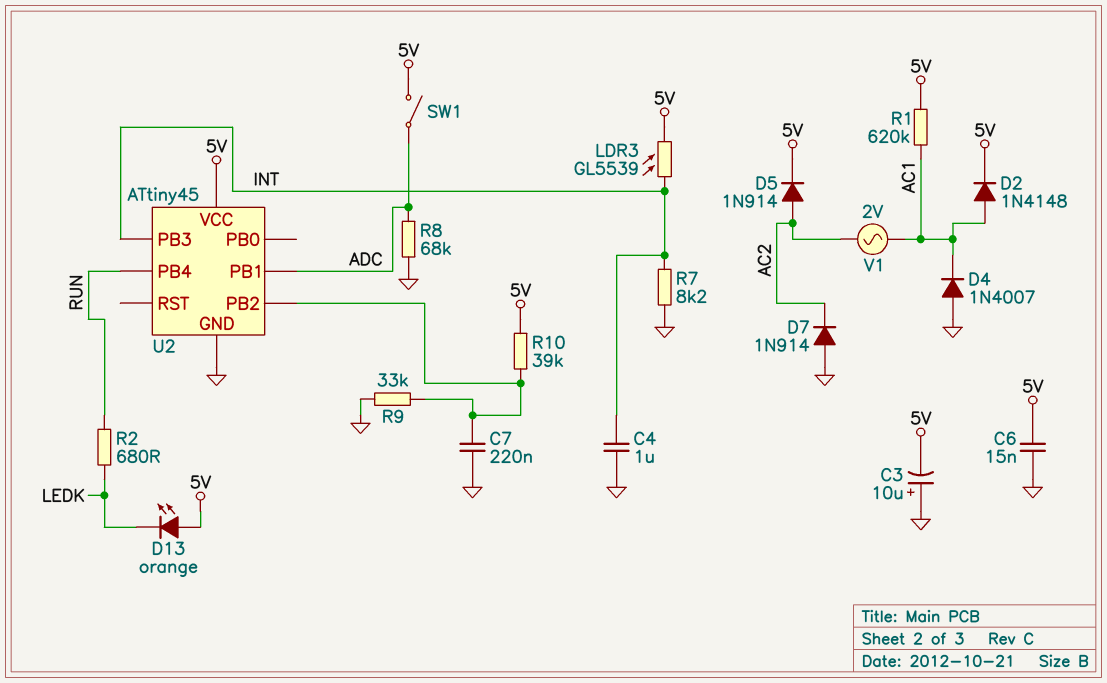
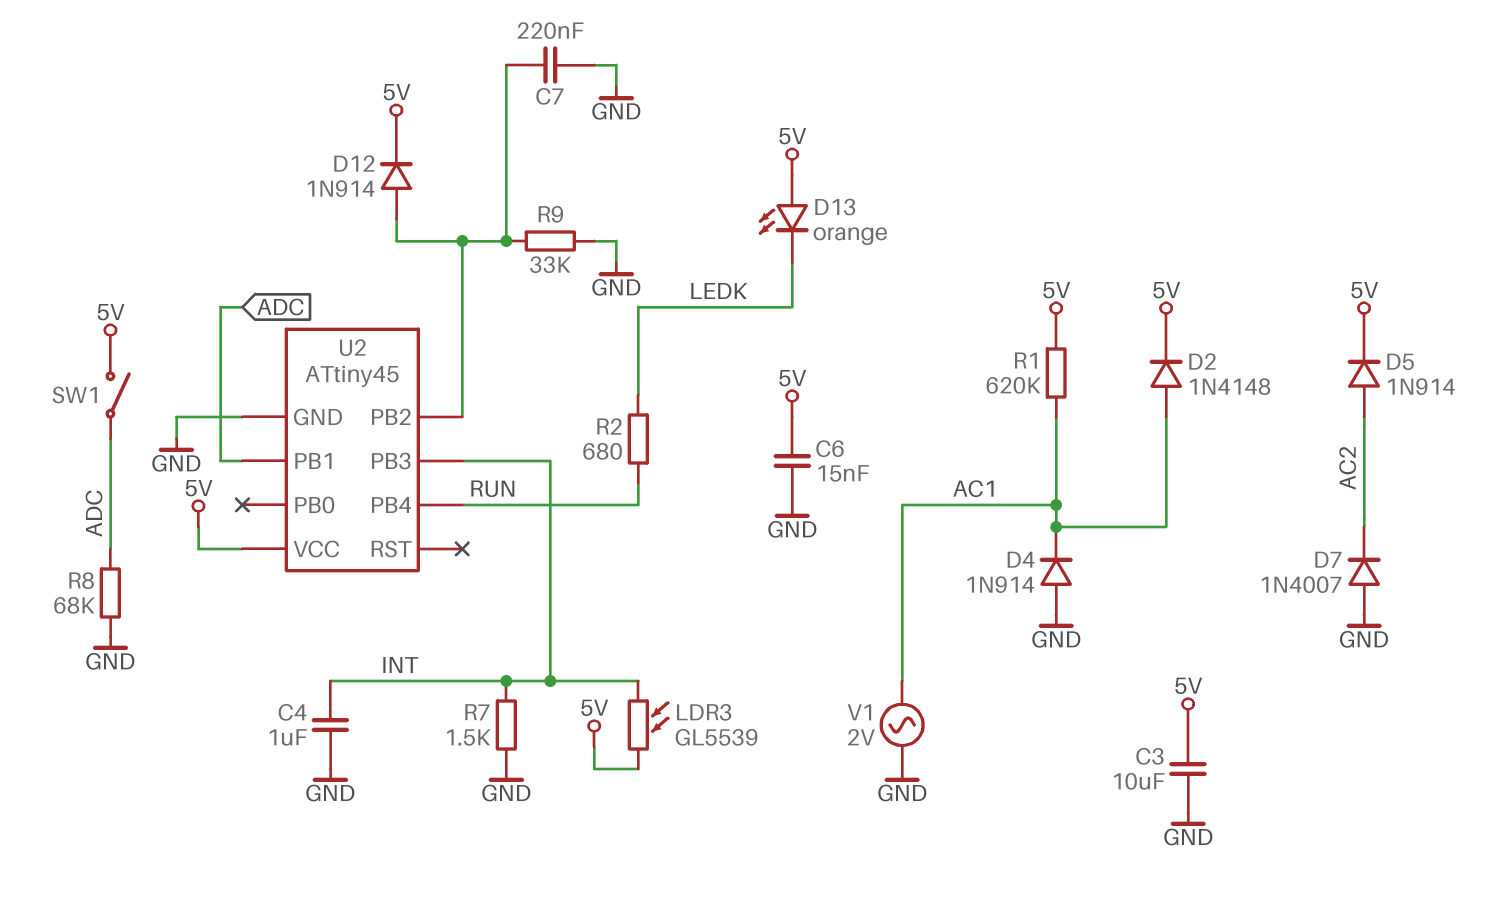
C3: 10uF (plus GND, minus 5V) -> 10uF (5V, GND)
D4: diode 1N4007 (A GND, K AC1) -> diode 1N914 (A GND, K AC1)
D7: diode 1N914 (A GND, K AC2) -> diode 1N4007 (A GND, K AC2)
D12: none -> diode 1N914 (A U2/PB2, K 5V)
R7: 8.2k (GND, INT) -> 1.5k (GND, INT)
R10: 39k (5V, U2/PB2) -> none
V1: AC 2V (AC1, AC2) -> AC 2V (AC1, GND)

